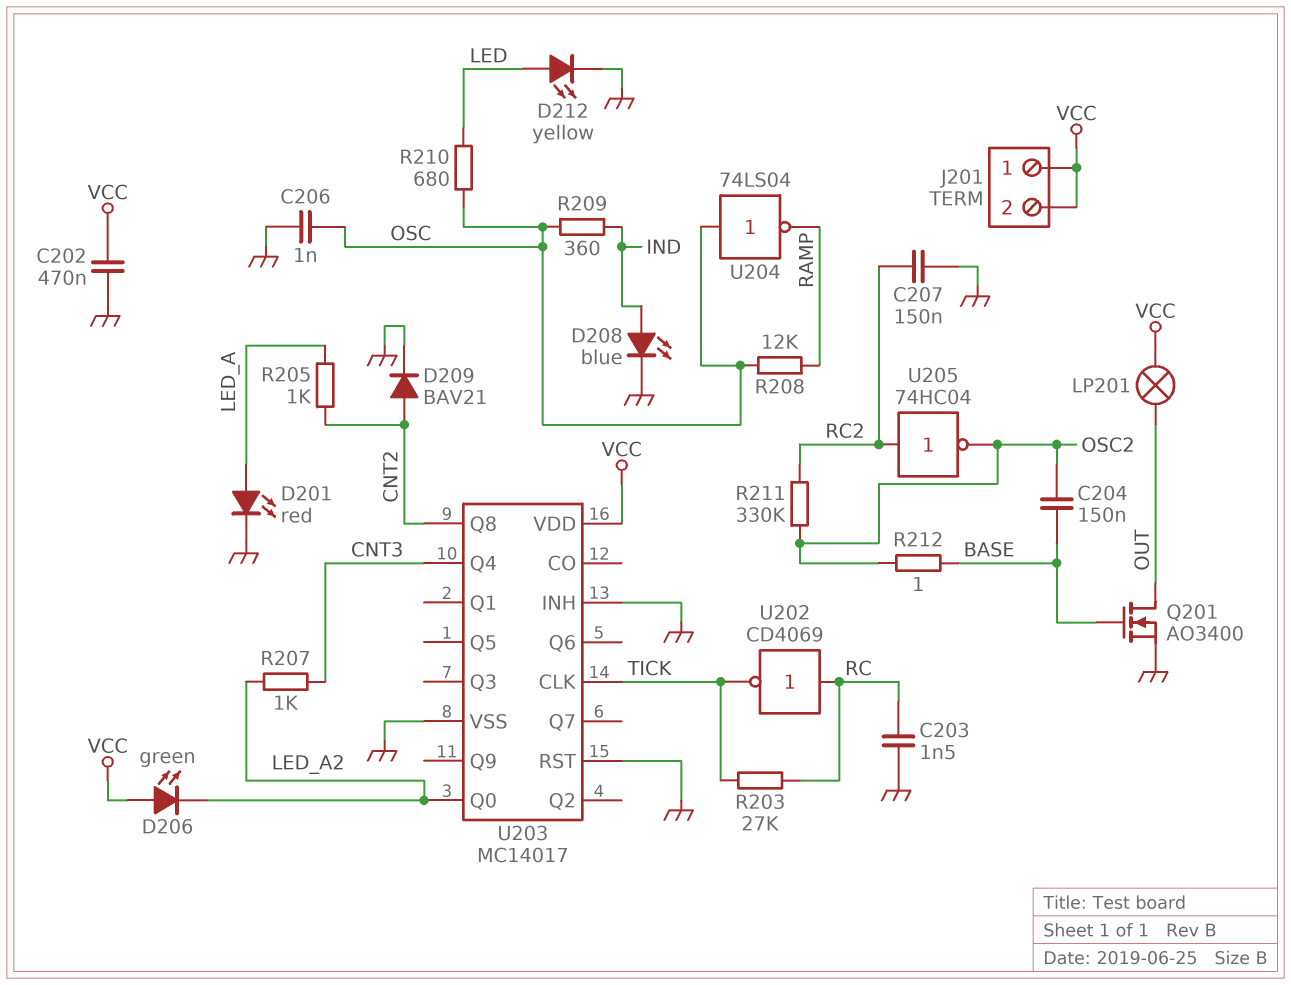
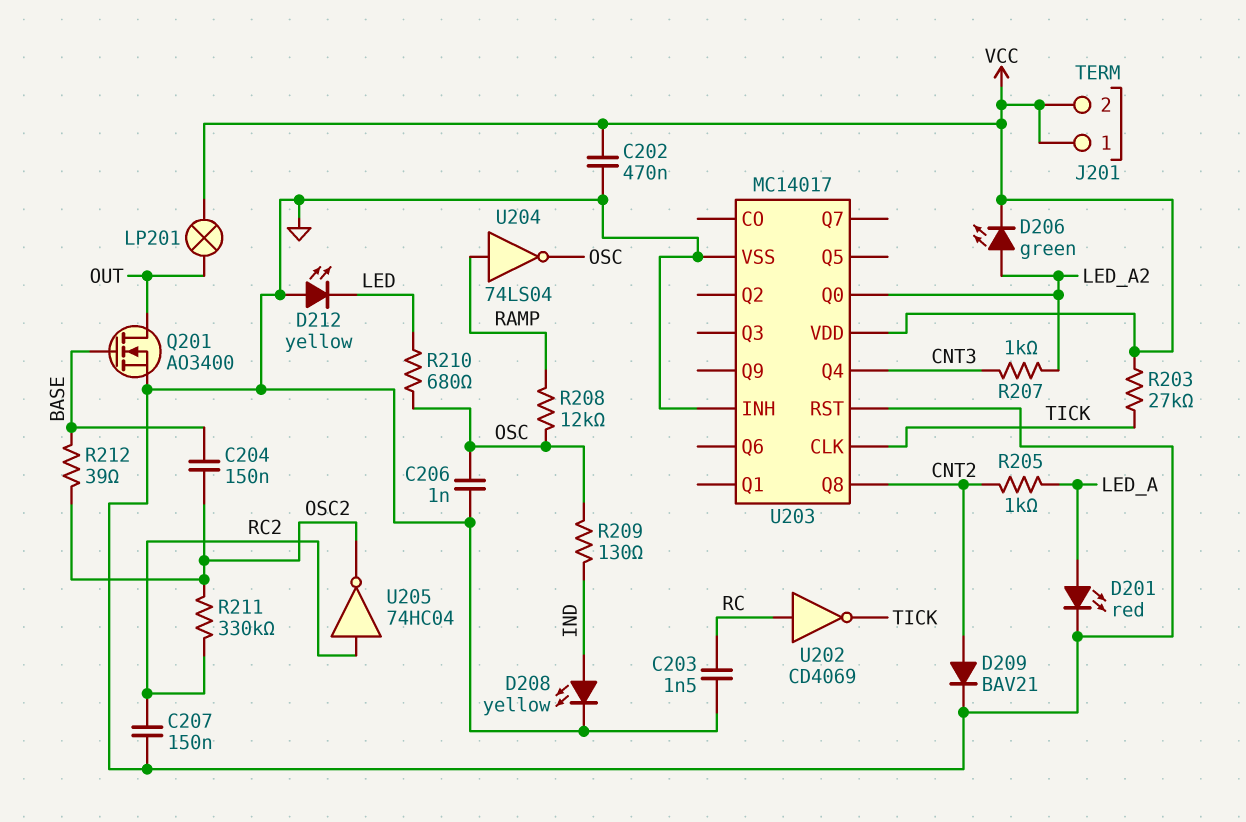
D206: LED green (A VCC, K LED_A2) -> LED green (A LED_A2, K VCC)
D208: LED blue (A IND, K GND) -> LED yellow (A IND, K GND)
D212: LED yellow (A LED, K GND) -> LED yellow (A GND, K LED)
R203: 27k (RC, TICK) -> 27k (TICK, VCC)
R209: 360 (IND, OSC) -> 130 (IND, OSC)
R212: 1 (BASE, OSC2) -> 39 (BASE, OSC2)
U204: NOT 74LS04 (in OSC, out RAMP) -> NOT 74LS04 (in RAMP, out OSC)

